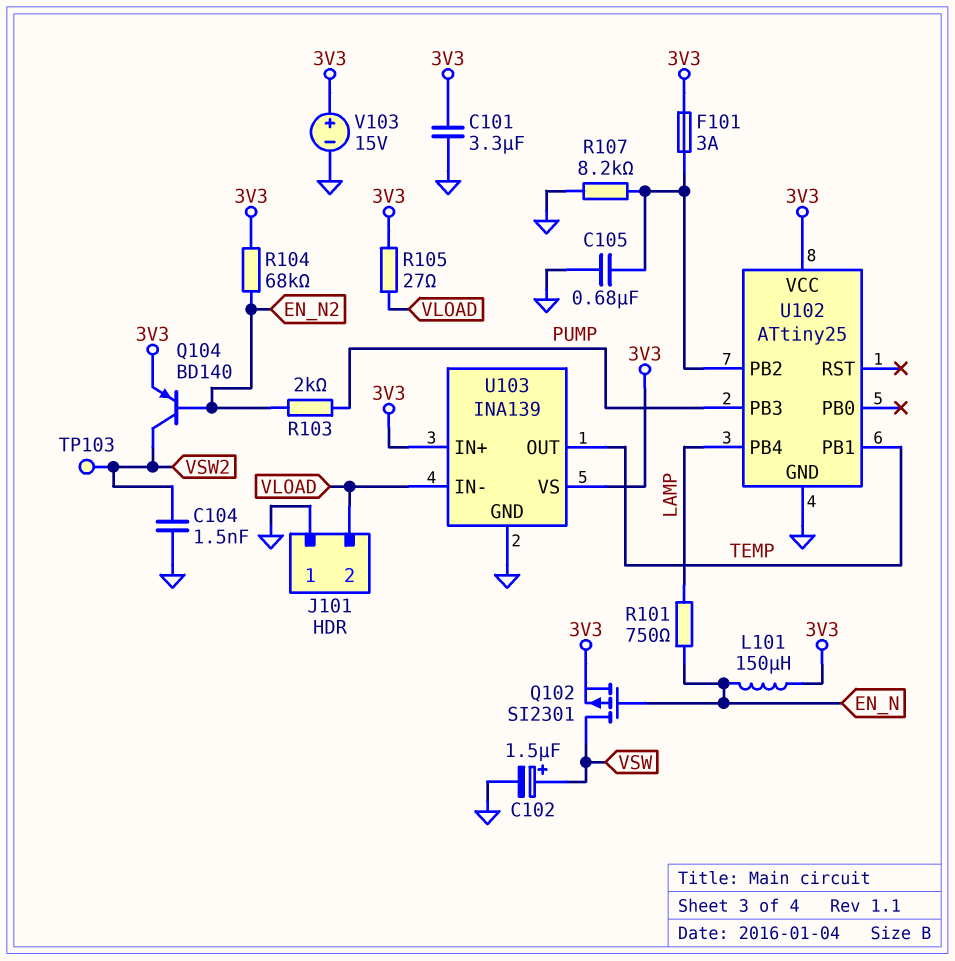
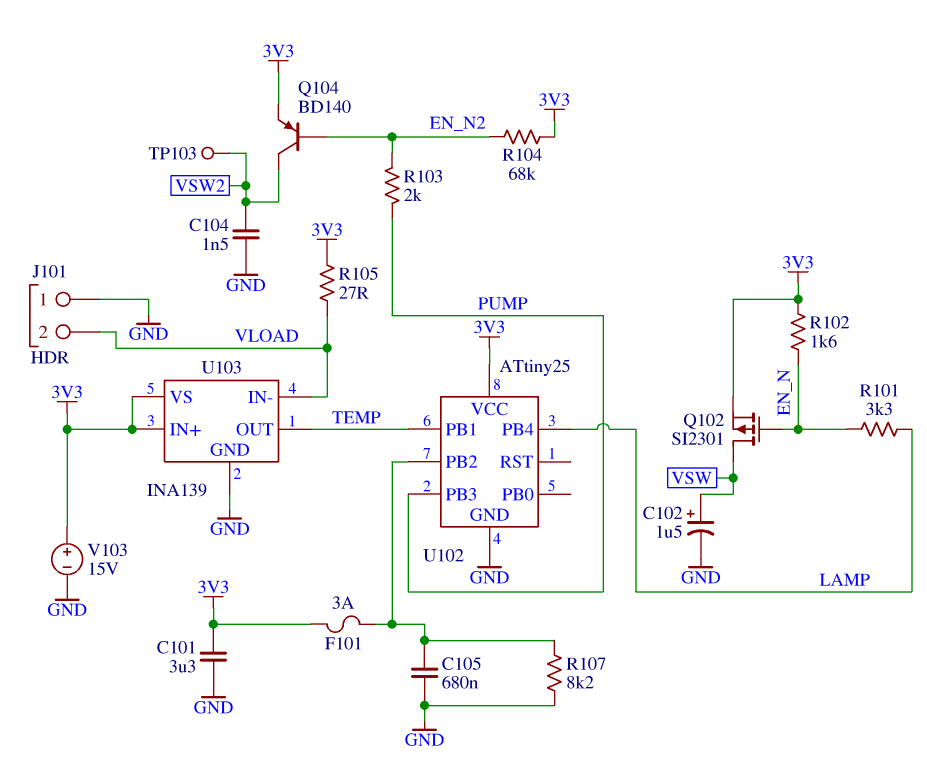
L101: 150uH (3V3, EN_N) -> none
R101: 750 (EN_N, LAMP) -> 3.3k (EN_N, LAMP)
R102: none -> 1.6k (3V3, EN_N)

